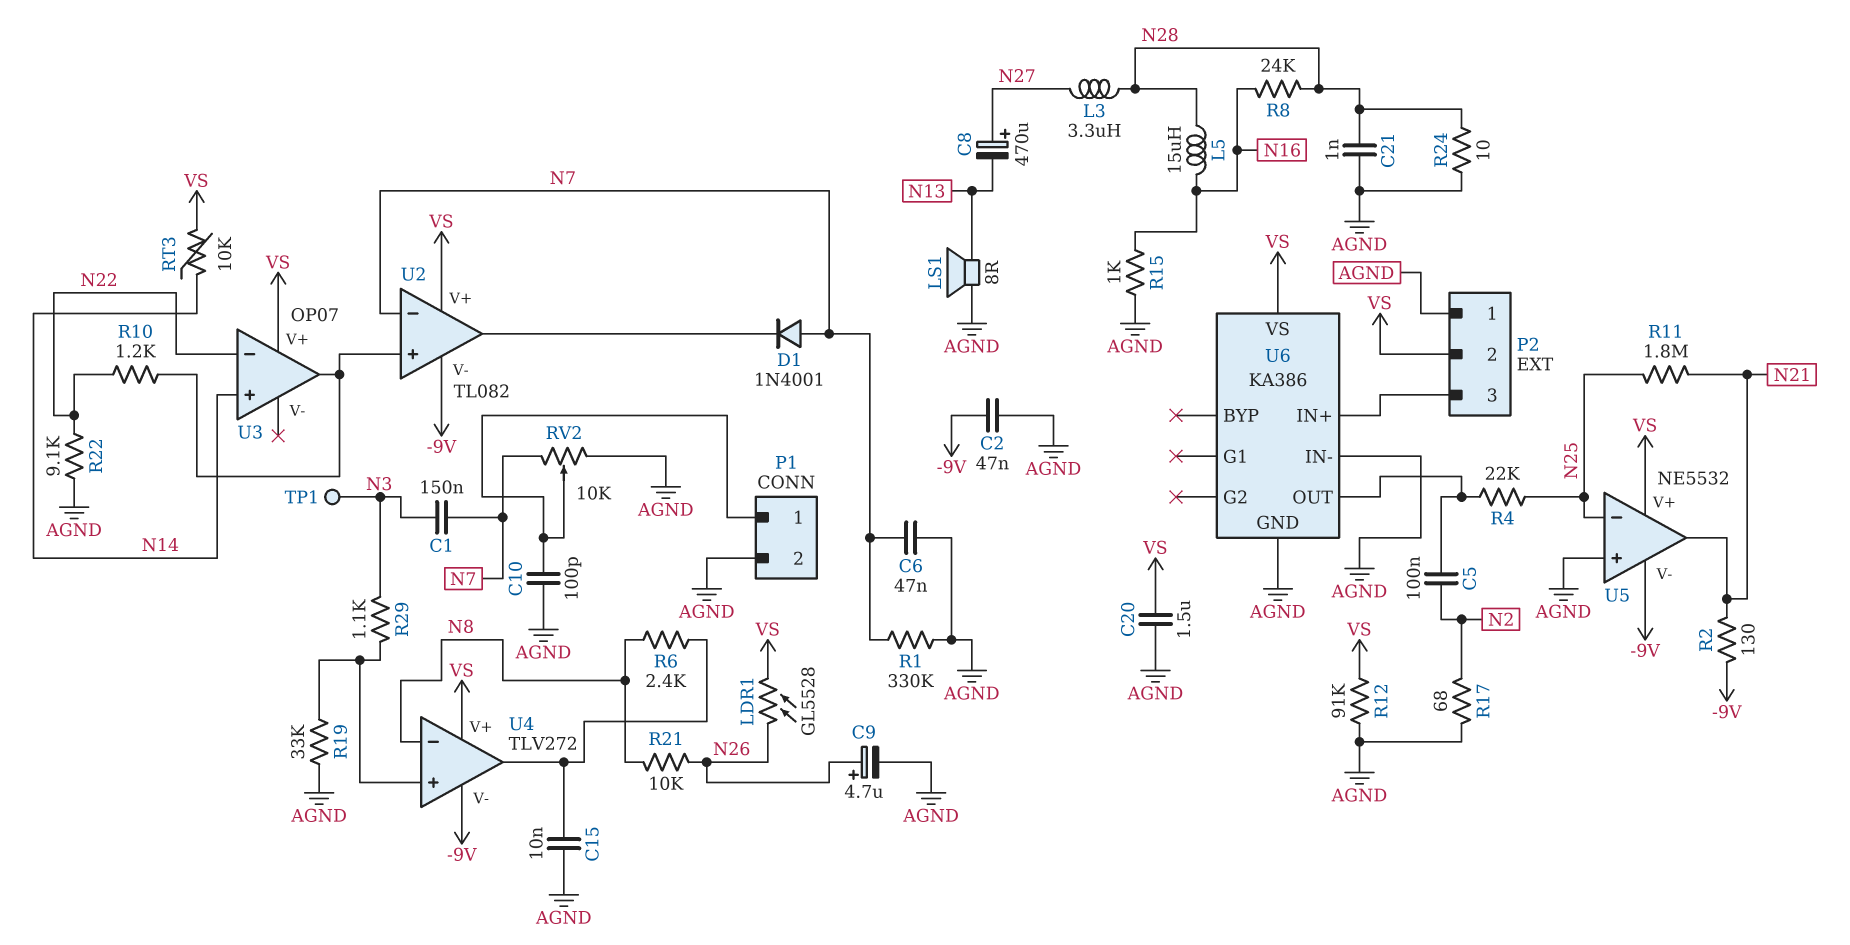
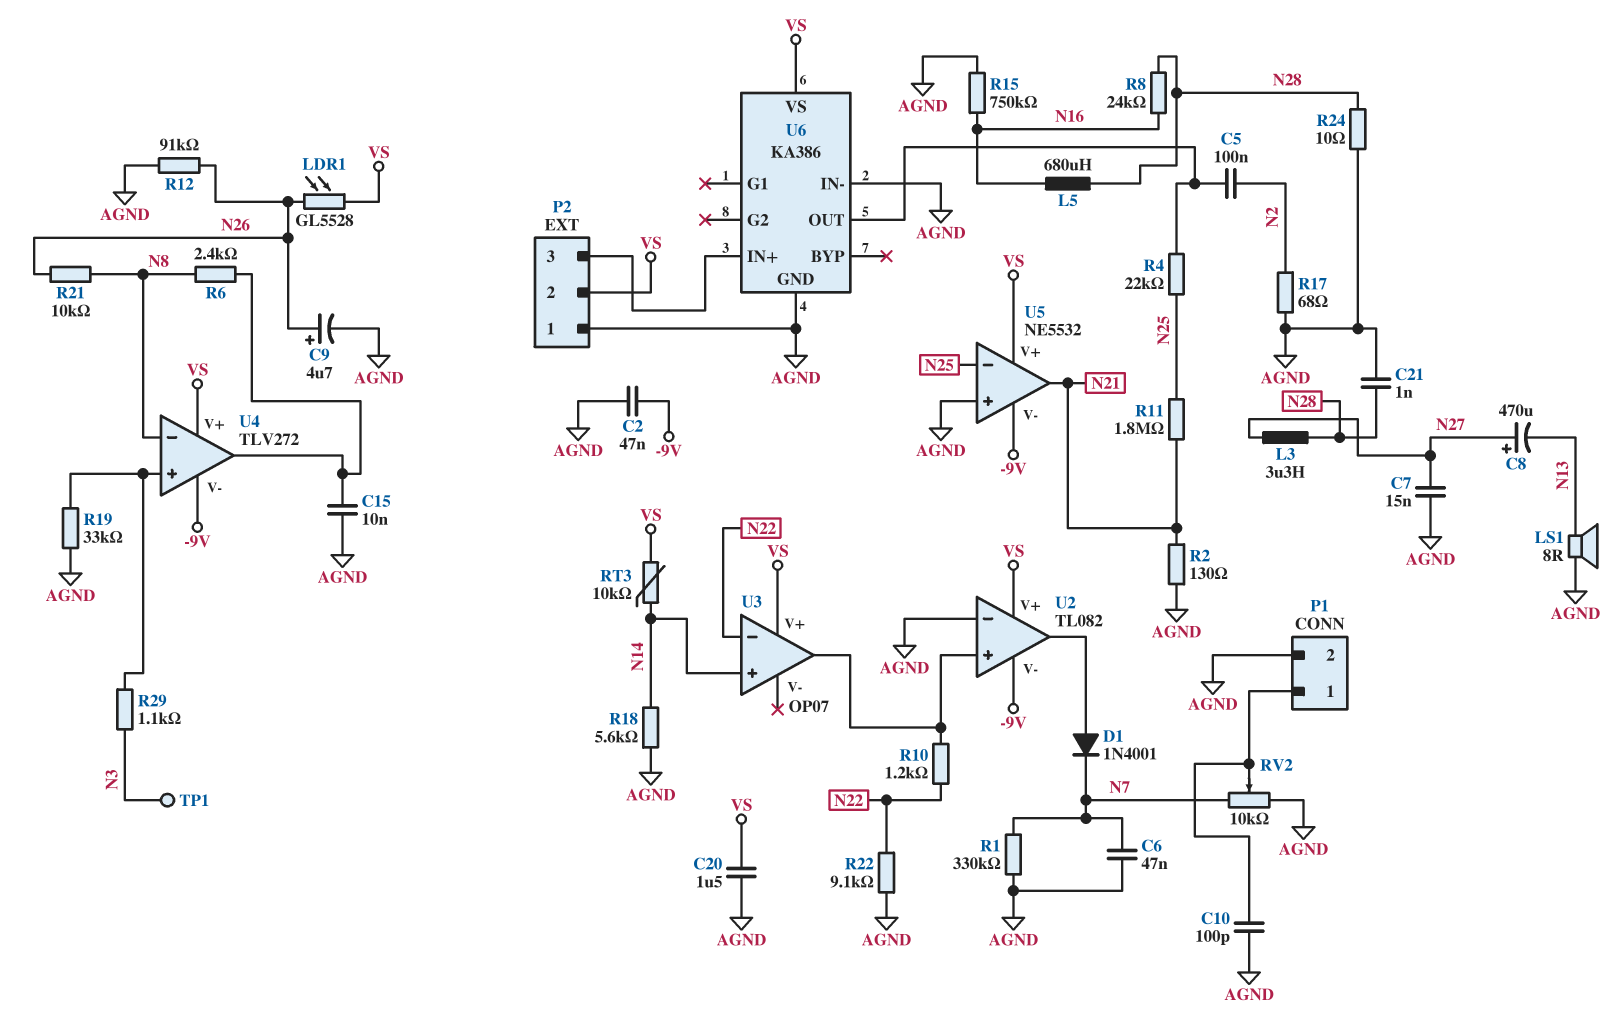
C1: 150nF (N3, N7) -> none
C7: none -> 15nF (AGND, N27)
D1: diode 1N4001 (A N7, K U2/out) -> diode 1N4001 (A U2/out, K N7)
L5: 15uH (N16, N28) -> 680uH (N16, N28)
R2: 130 (-9V, N21) -> 130 (AGND, N21)
R12: 91k (AGND, VS) -> 91k (AGND, N26)
R15: 1k (AGND, N16) -> 750k (AGND, N16)
R18: none -> 5.6k (AGND, N14)
U2 pin in-: N7 -> AGND

